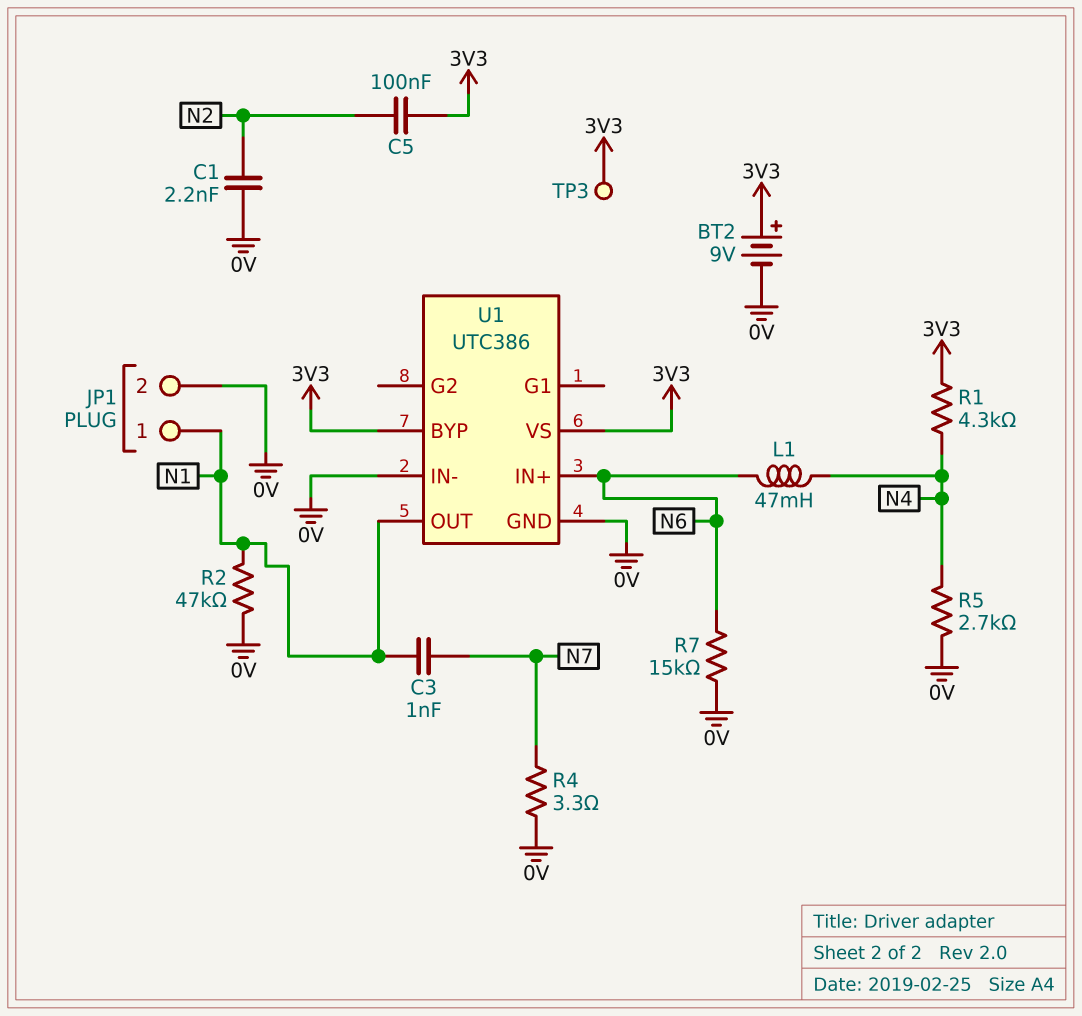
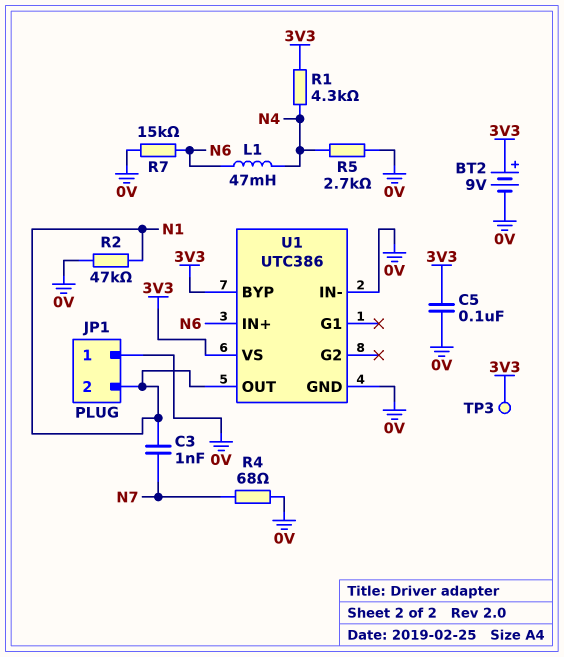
C1: 2.2nF (0V, N2) -> none
C5: 100nF (3V3, N2) -> 100nF (0V, 3V3)
JP1 pin 1: N1 -> 0V
JP1 pin 2: 0V -> N1
R4: 3.3 (0V, N7) -> 68 (0V, N7)

